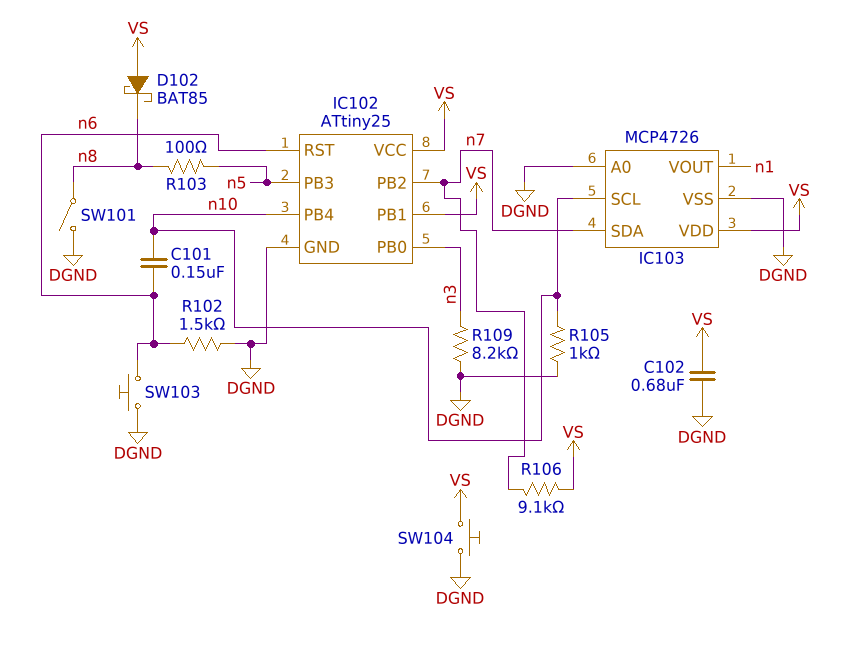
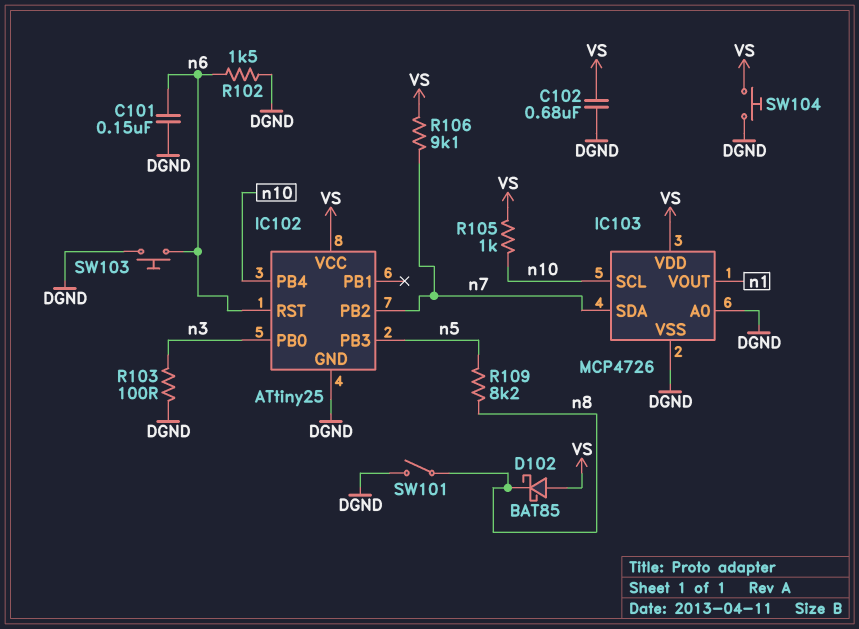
C101: 150nF (n6, n10) -> 150nF (DGND, n6)
IC102 pin PB1: VS -> none
R103: 100 (n5, n8) -> 100 (DGND, n3)
R105: 1k (DGND, n10) -> 1k (VS, n10)
R109: 8.2k (DGND, n3) -> 8.2k (n5, n8)

